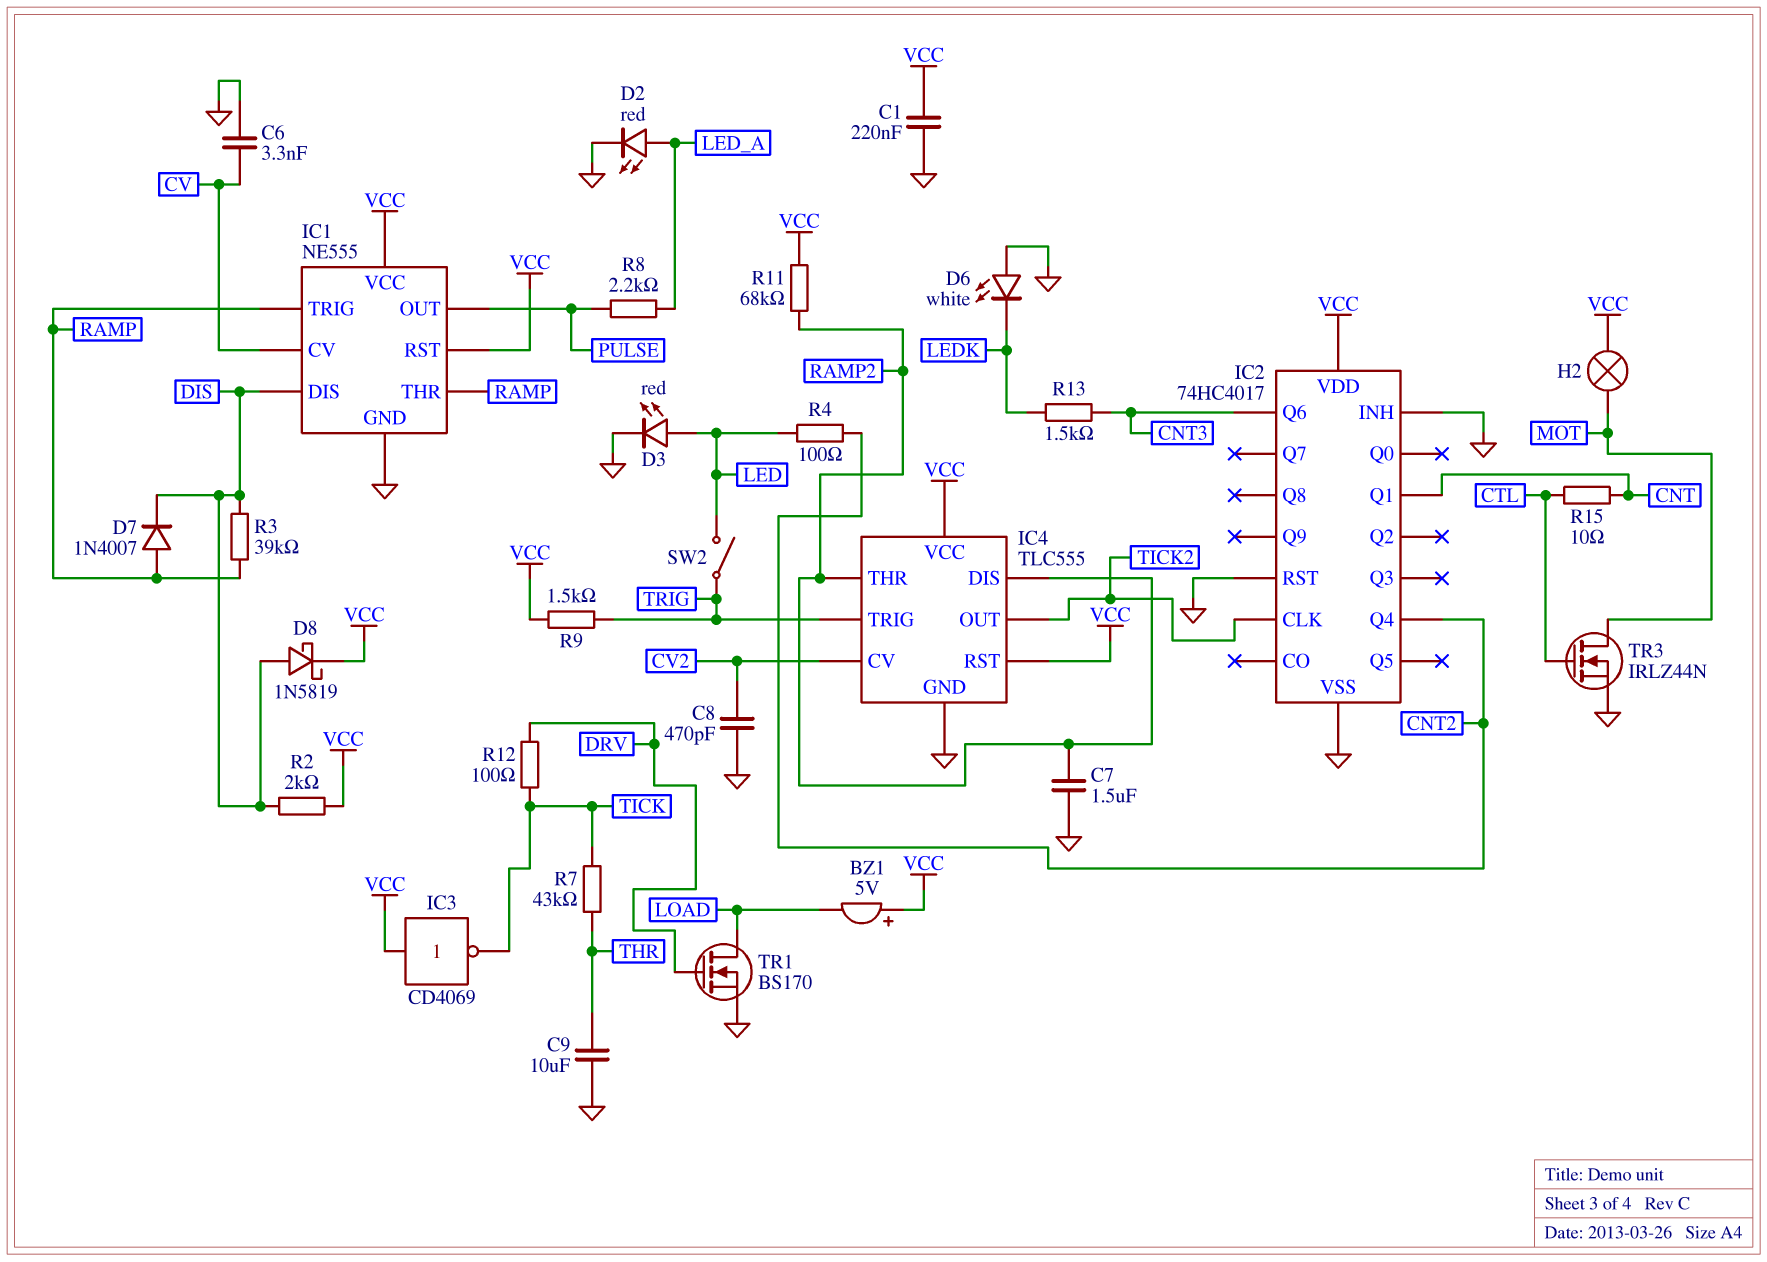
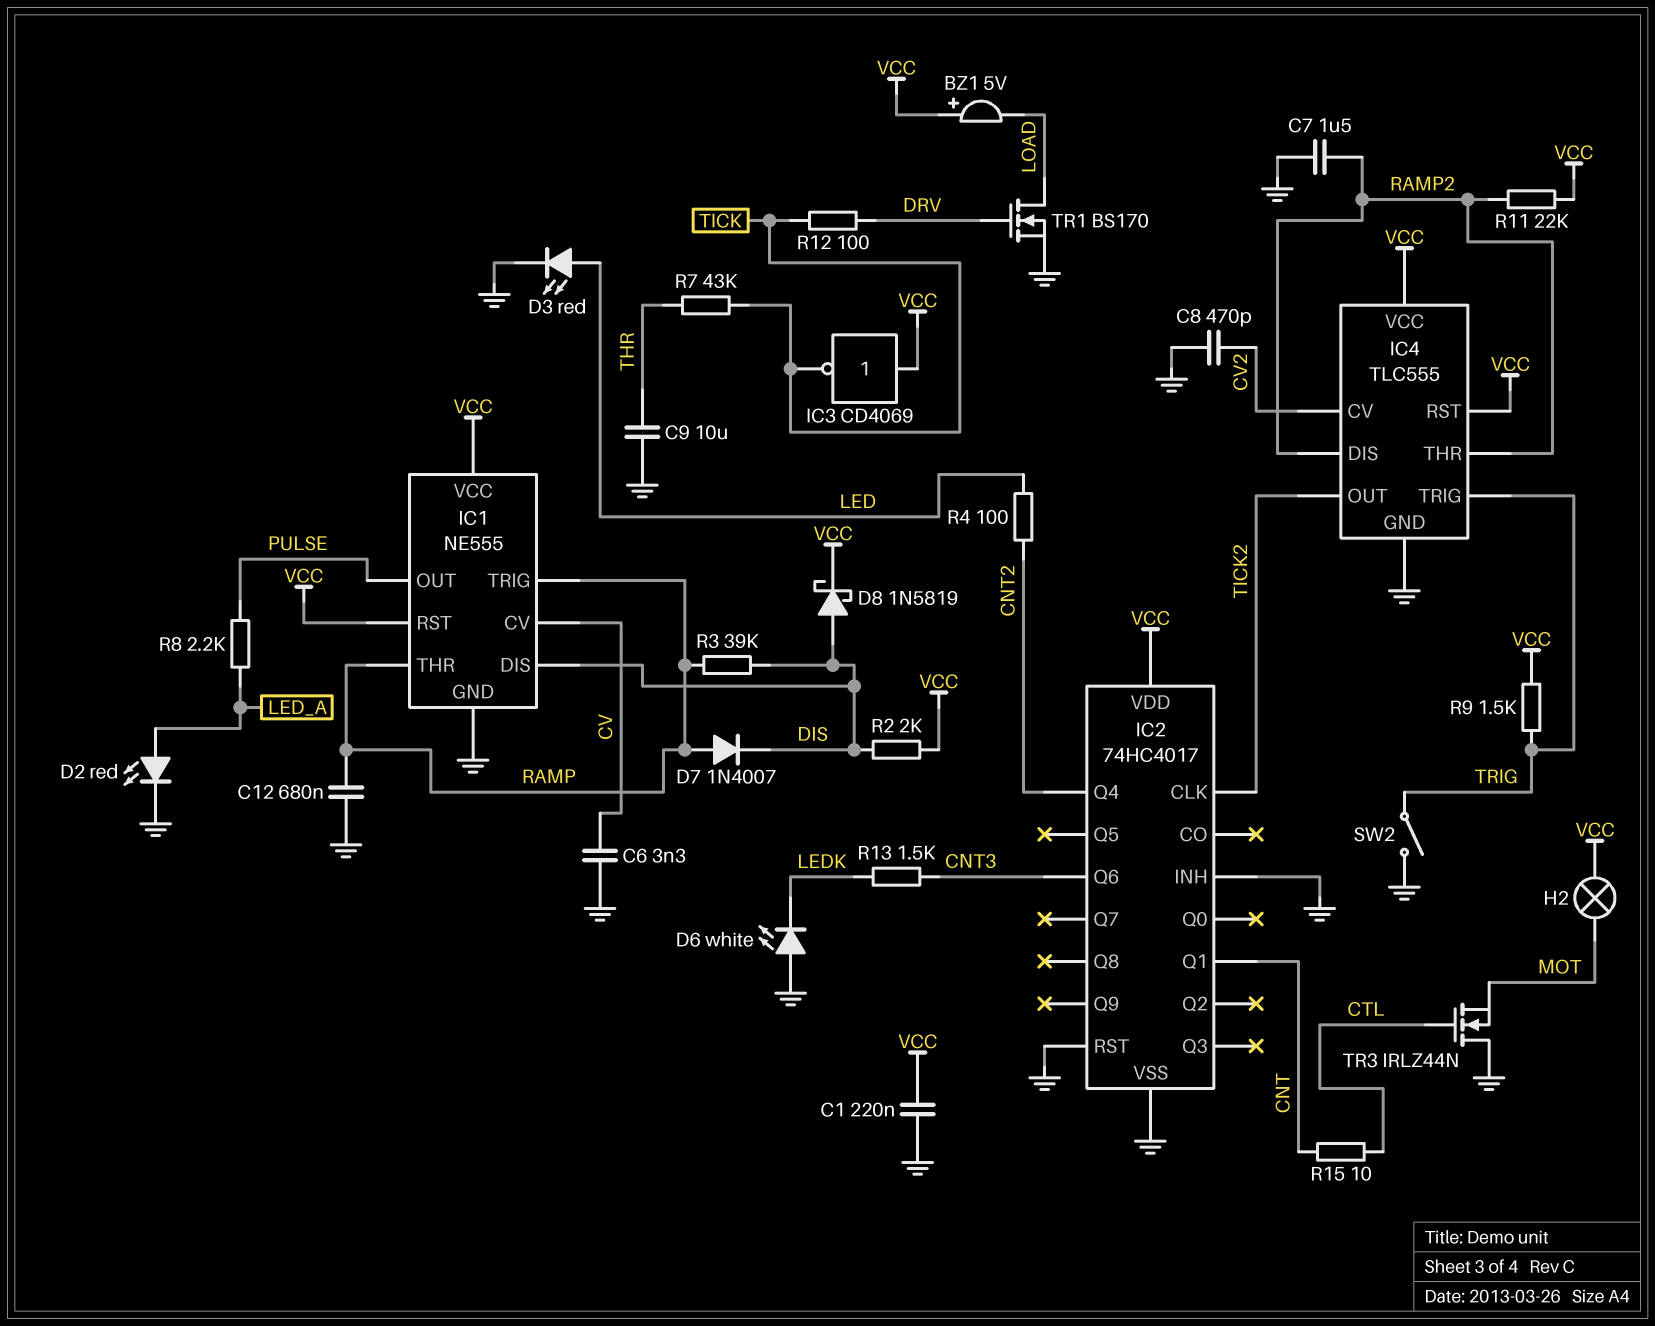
C12: none -> 680nF (GND, RAMP)
R11: 68k (RAMP2, VCC) -> 22k (RAMP2, VCC)
SW2: switch (LED, TRIG) -> switch (GND, TRIG)
TR3: NMOS IRLZ44N (G CTL, D MOT, S GND) -> NMOS IRLZ44N (G CTL, D GND, S MOT)

